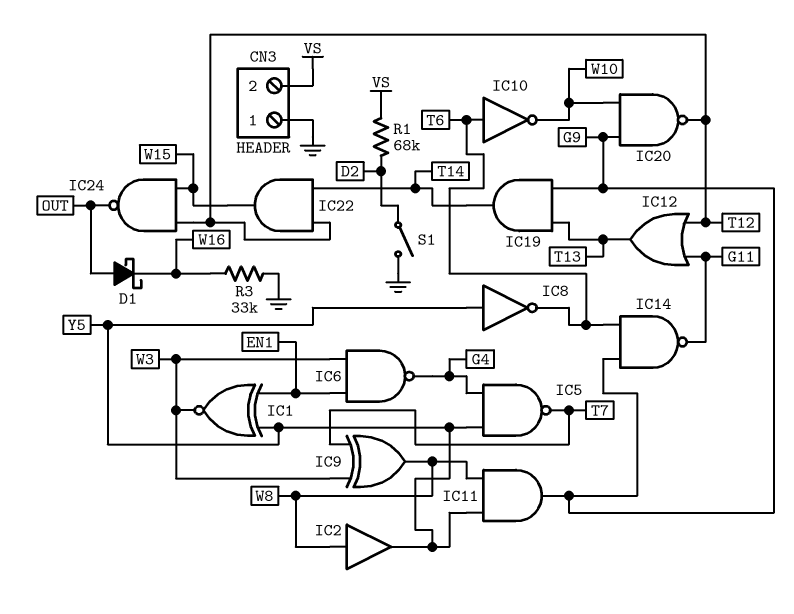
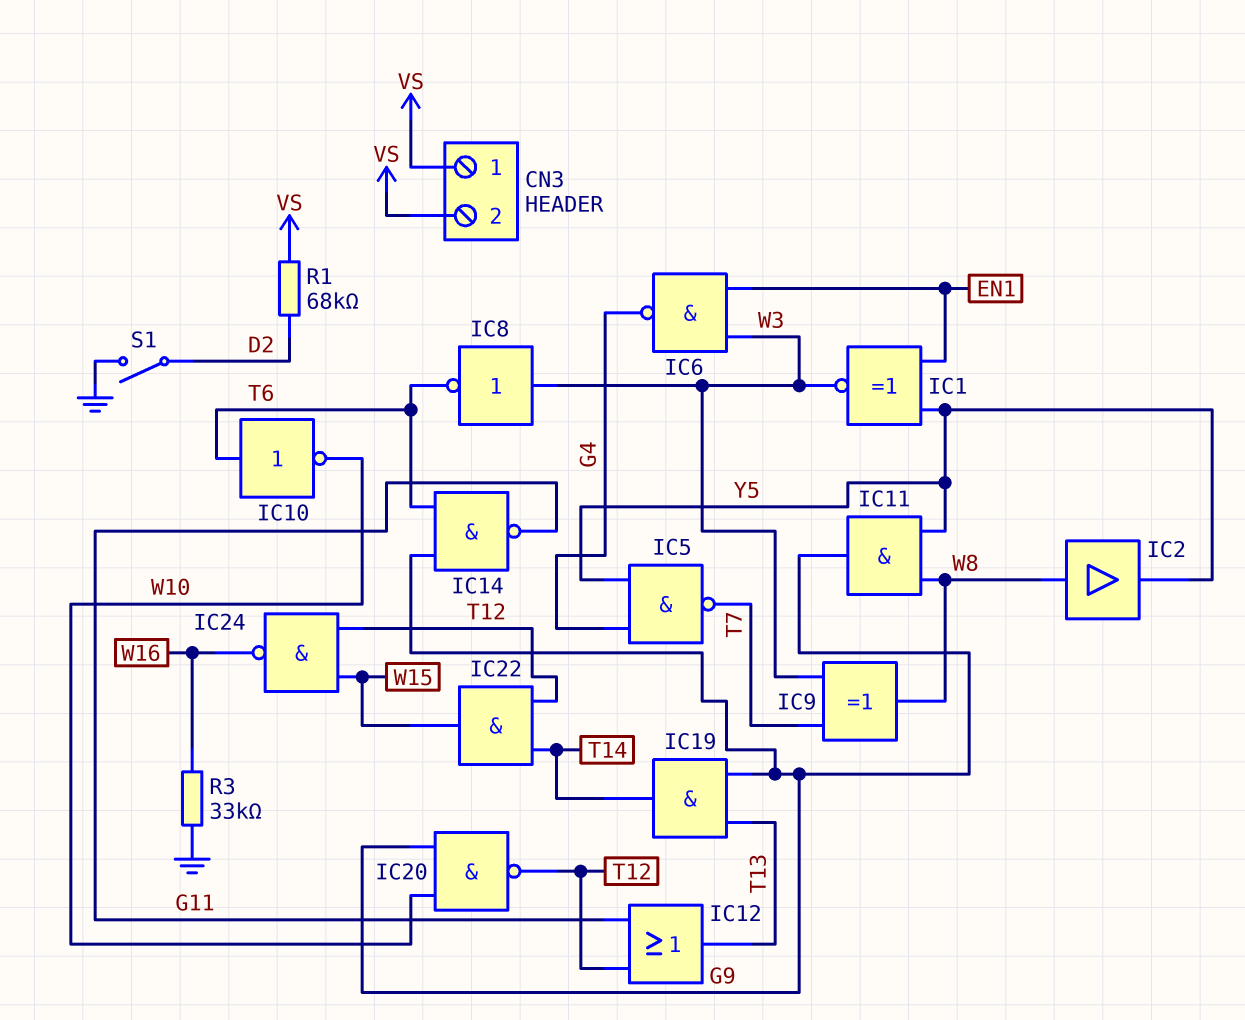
CN3 pin 1: GND -> VS
D1: schottky (A OUT, K W16) -> none
IC8: NOT (in Y5, out T6) -> NOT (in W3, out T6)
IC24: NAND (in T12, in W15, out OUT) -> NAND (in T12, in W15, out W16)

